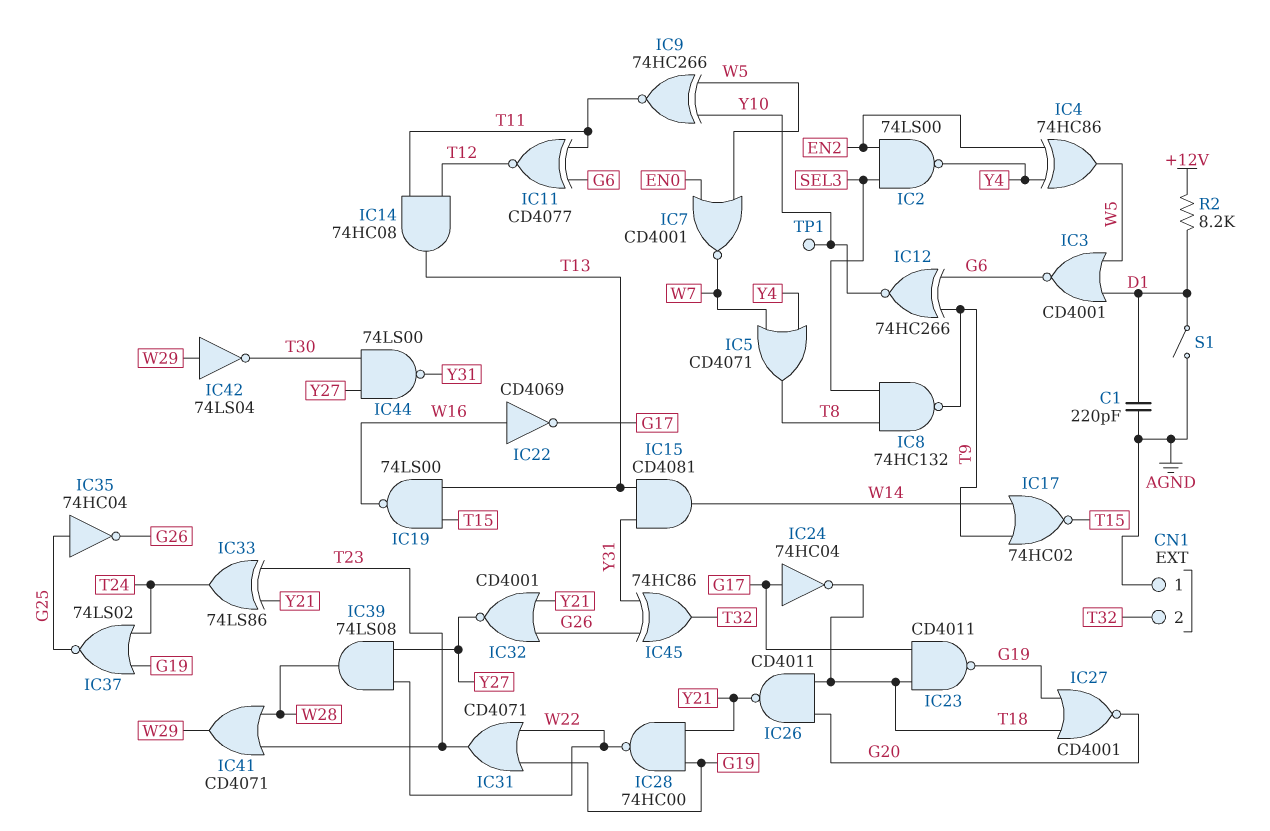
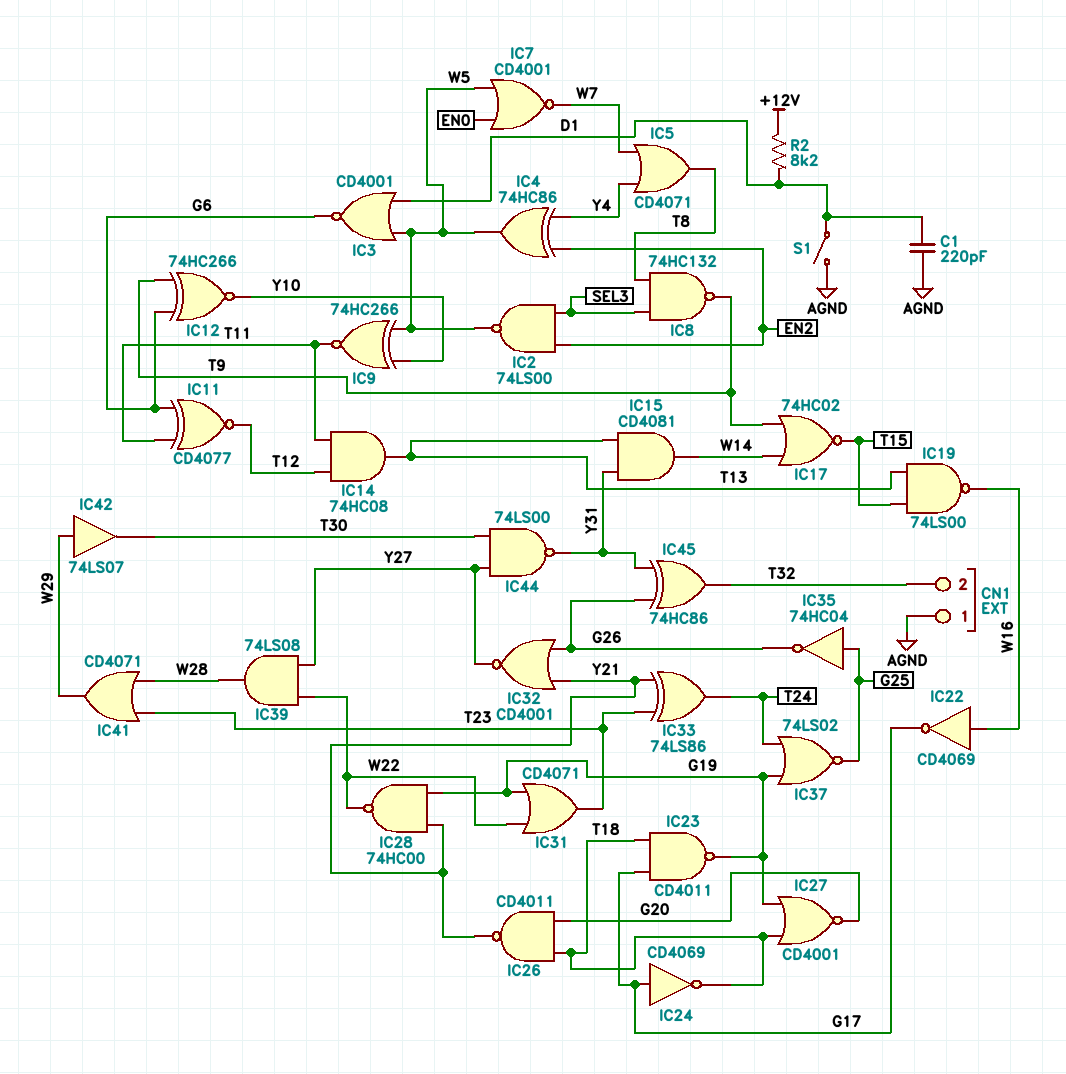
IC2: NAND 74LS00 (in EN2, in SEL3, out Y4) -> NAND 74LS00 (in EN2, in SEL3, out W5)
IC24: NOT 74HC04 (in G17, out T18) -> NOT CD4069 (in G17, out T18)
IC42: NOT 74LS04 (in W29, out T30) -> buffer 74LS07 (in W29, out T30)
TP1: test point (Y10) -> none

